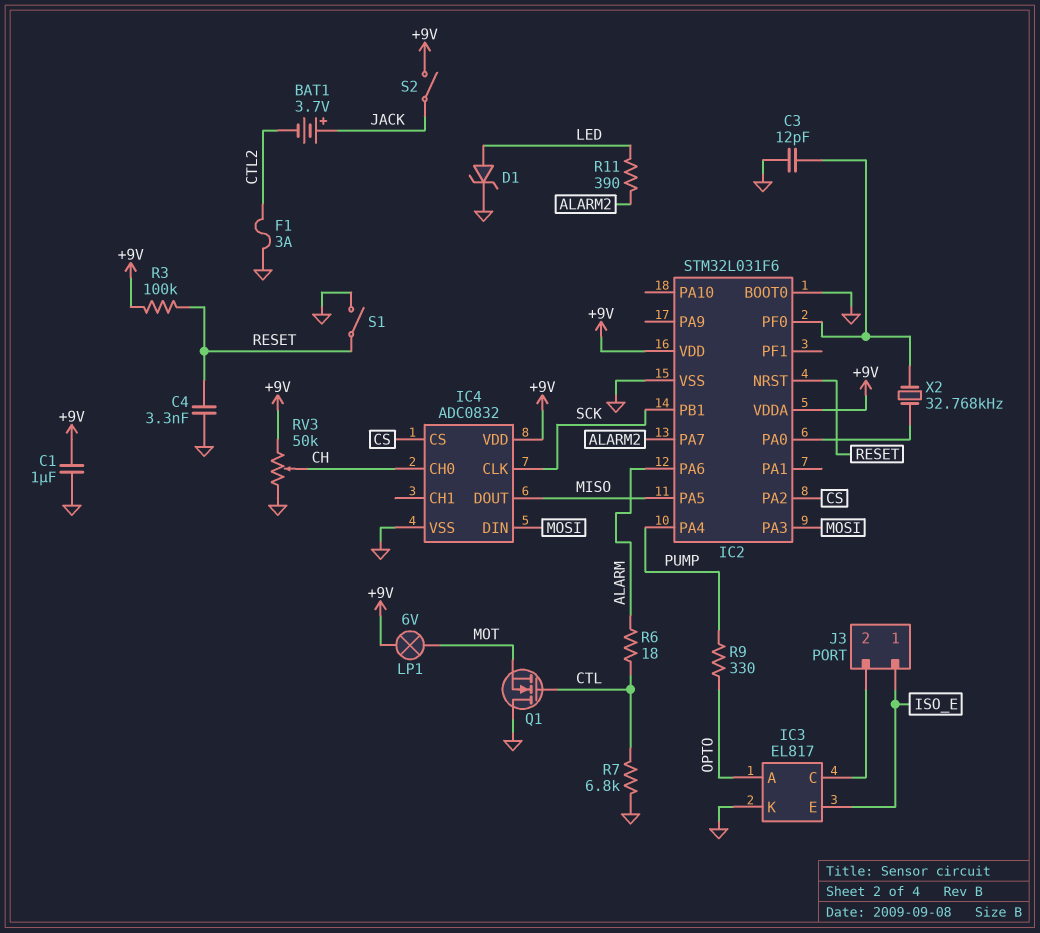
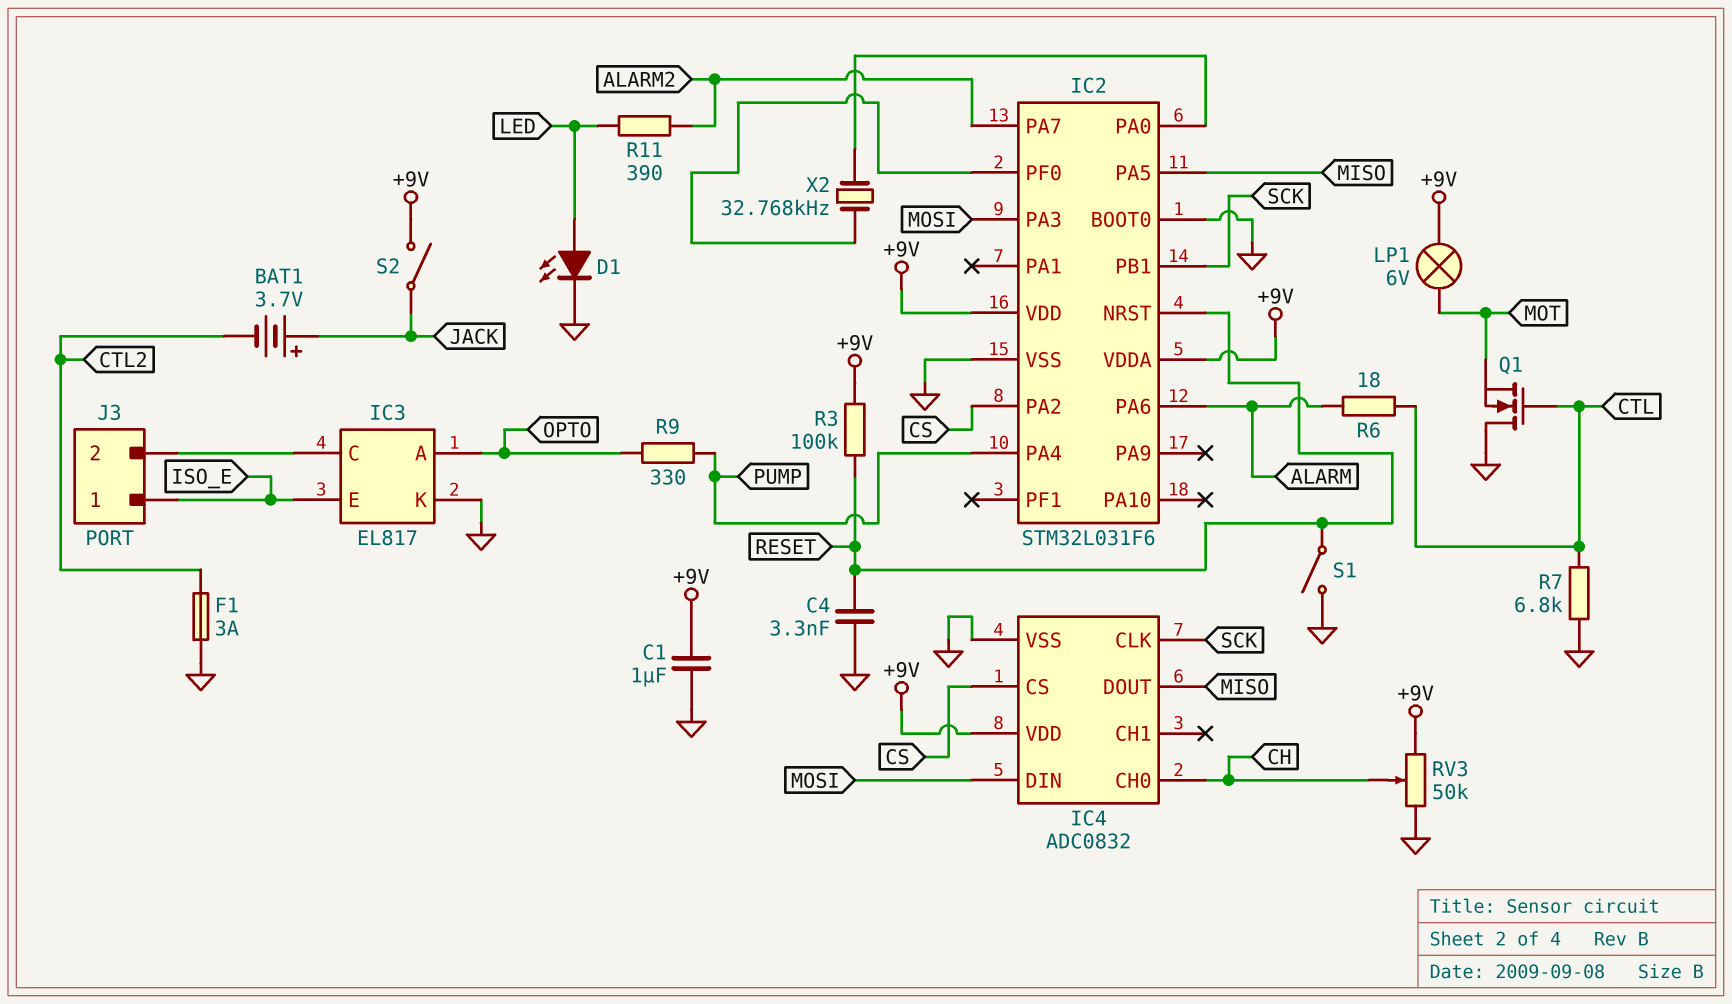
C3: 12pF (GND, IC2/PF0) -> none
D1: zener (A LED, K GND) -> LED (A LED, K GND)

